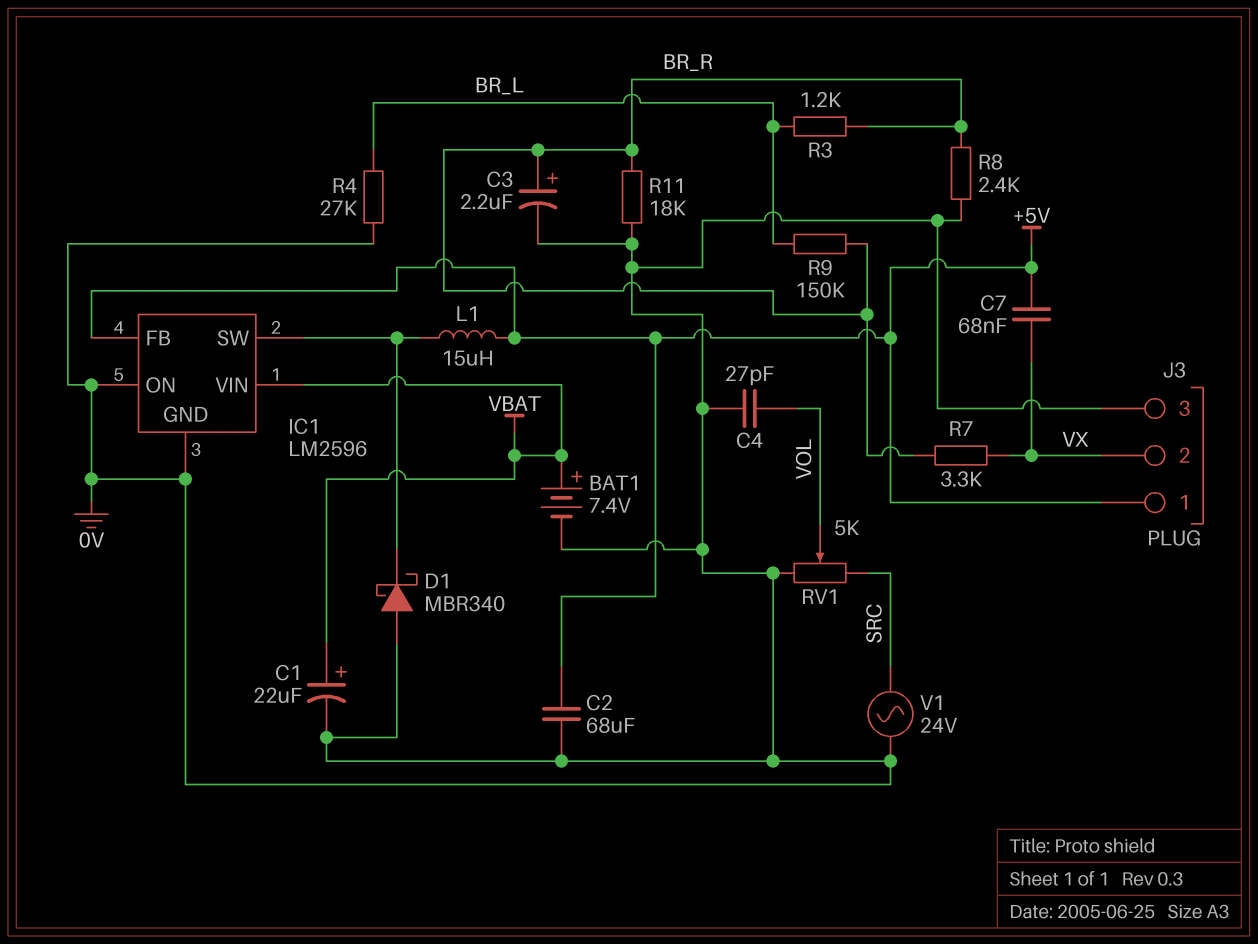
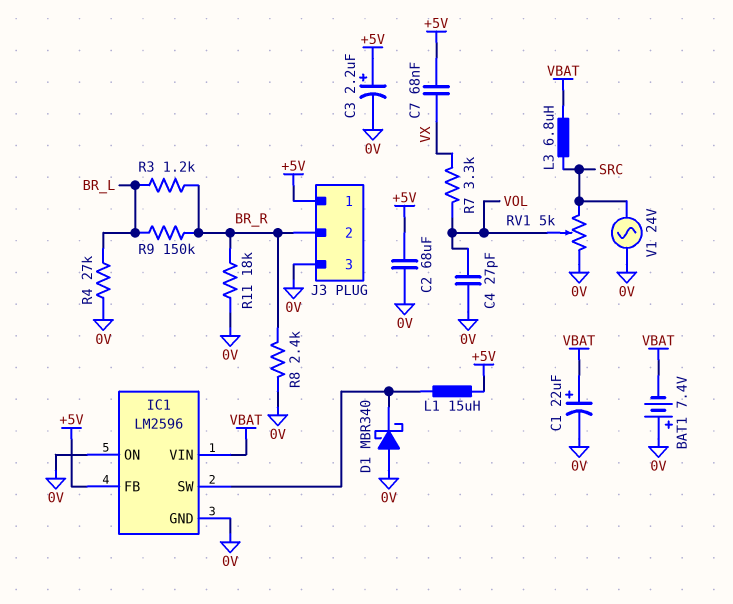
BAT1: 7.4V (plus VBAT, minus 0V) -> 7.4V (plus 0V, minus VBAT)
C3: 2.2uF (plus BR_R, minus 0V) -> 2.2uF (plus +5V, minus 0V)
J3 pin 2: VX -> BR_R
L3: none -> 6.8uH (SRC, VBAT)
R7: 3.3k (BR_R, VX) -> 3.3k (VOL, VX)

